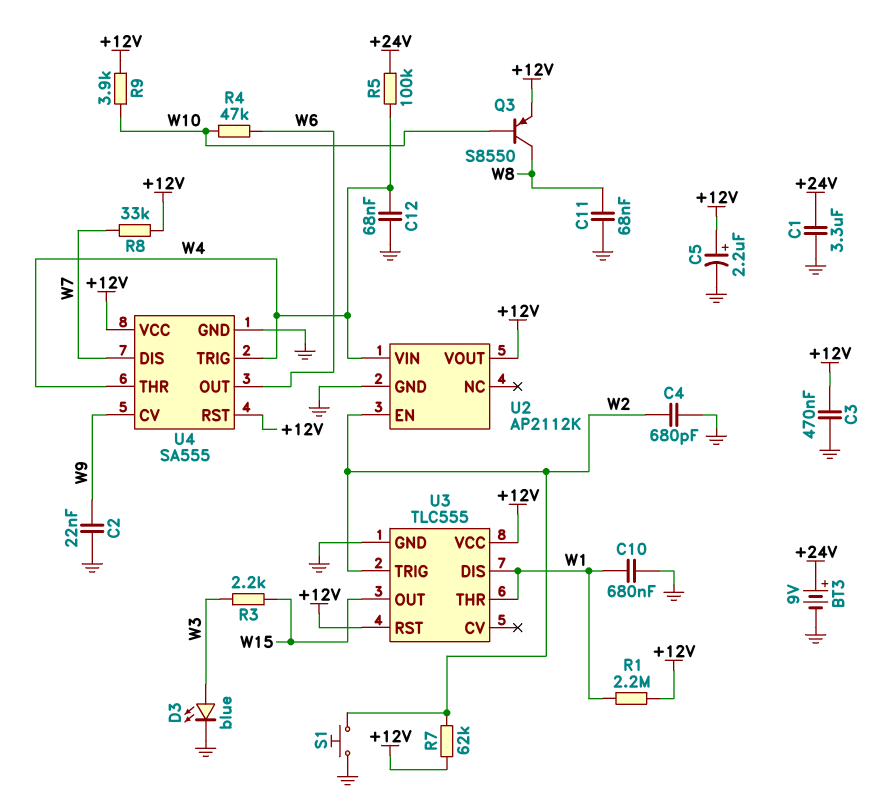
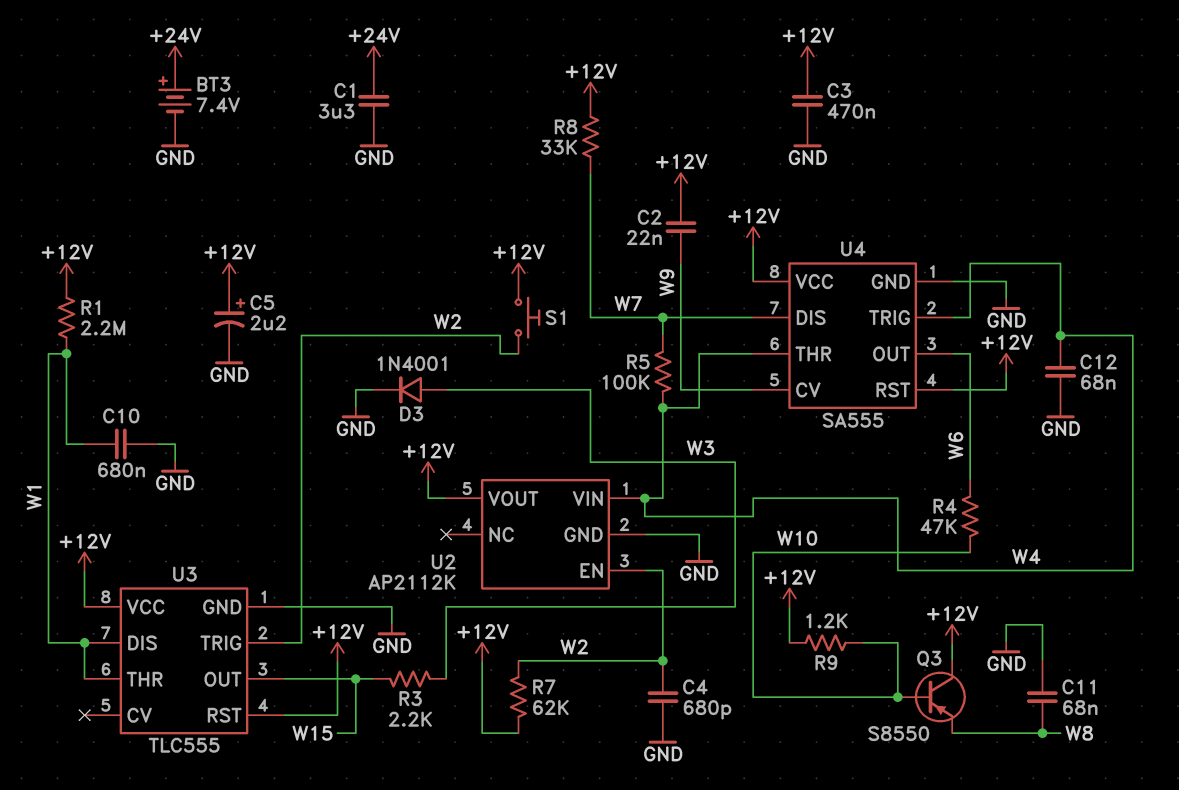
BT3: 9V (plus +24V, minus GND) -> 7.4V (plus +24V, minus GND)
C2: 22nF (GND, W9) -> 22nF (+12V, W9)
D3: LED blue (A W3, K GND) -> diode 1N4001 (A W3, K GND)
Q3: PNP S8550 (B W10, C W8, E +12V) -> PNP S8550 (B W10, C +12V, E W8)
R5: 100k (+24V, W4) -> 100k (W4, W7)
R9: 3.9k (+12V, W10) -> 1.2k (+12V, W10)
S1: button (GND, W2) -> button (+12V, W2)

